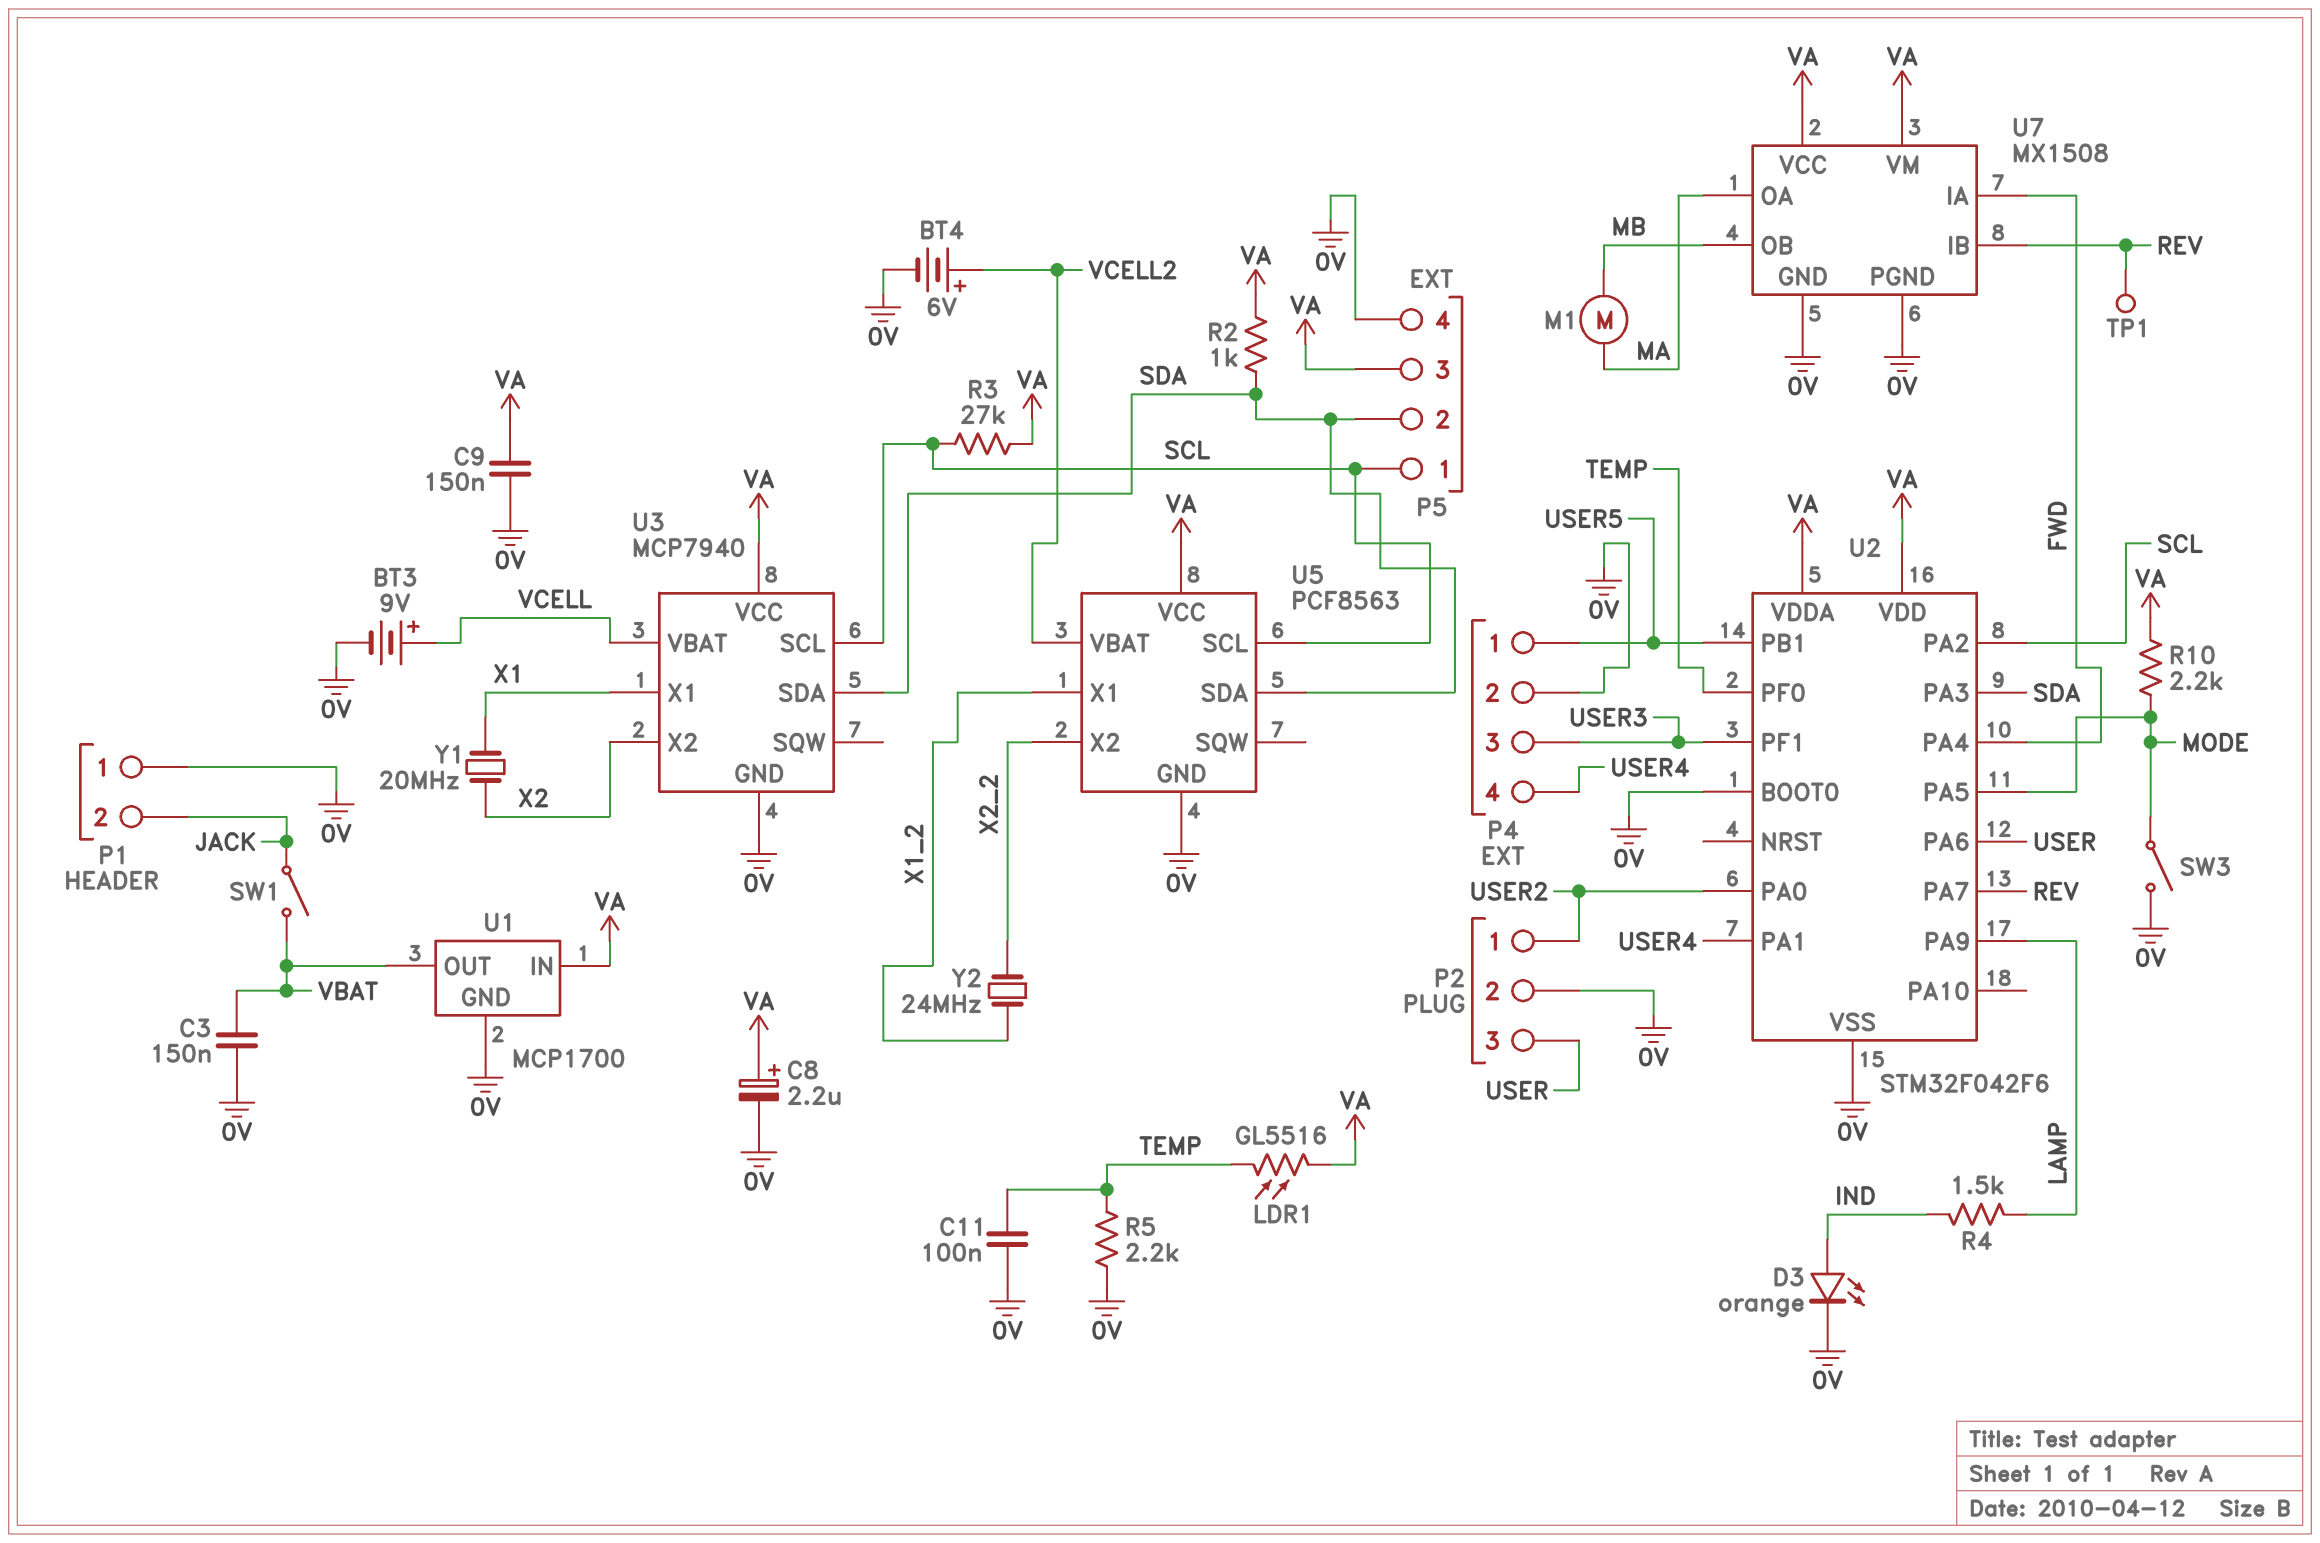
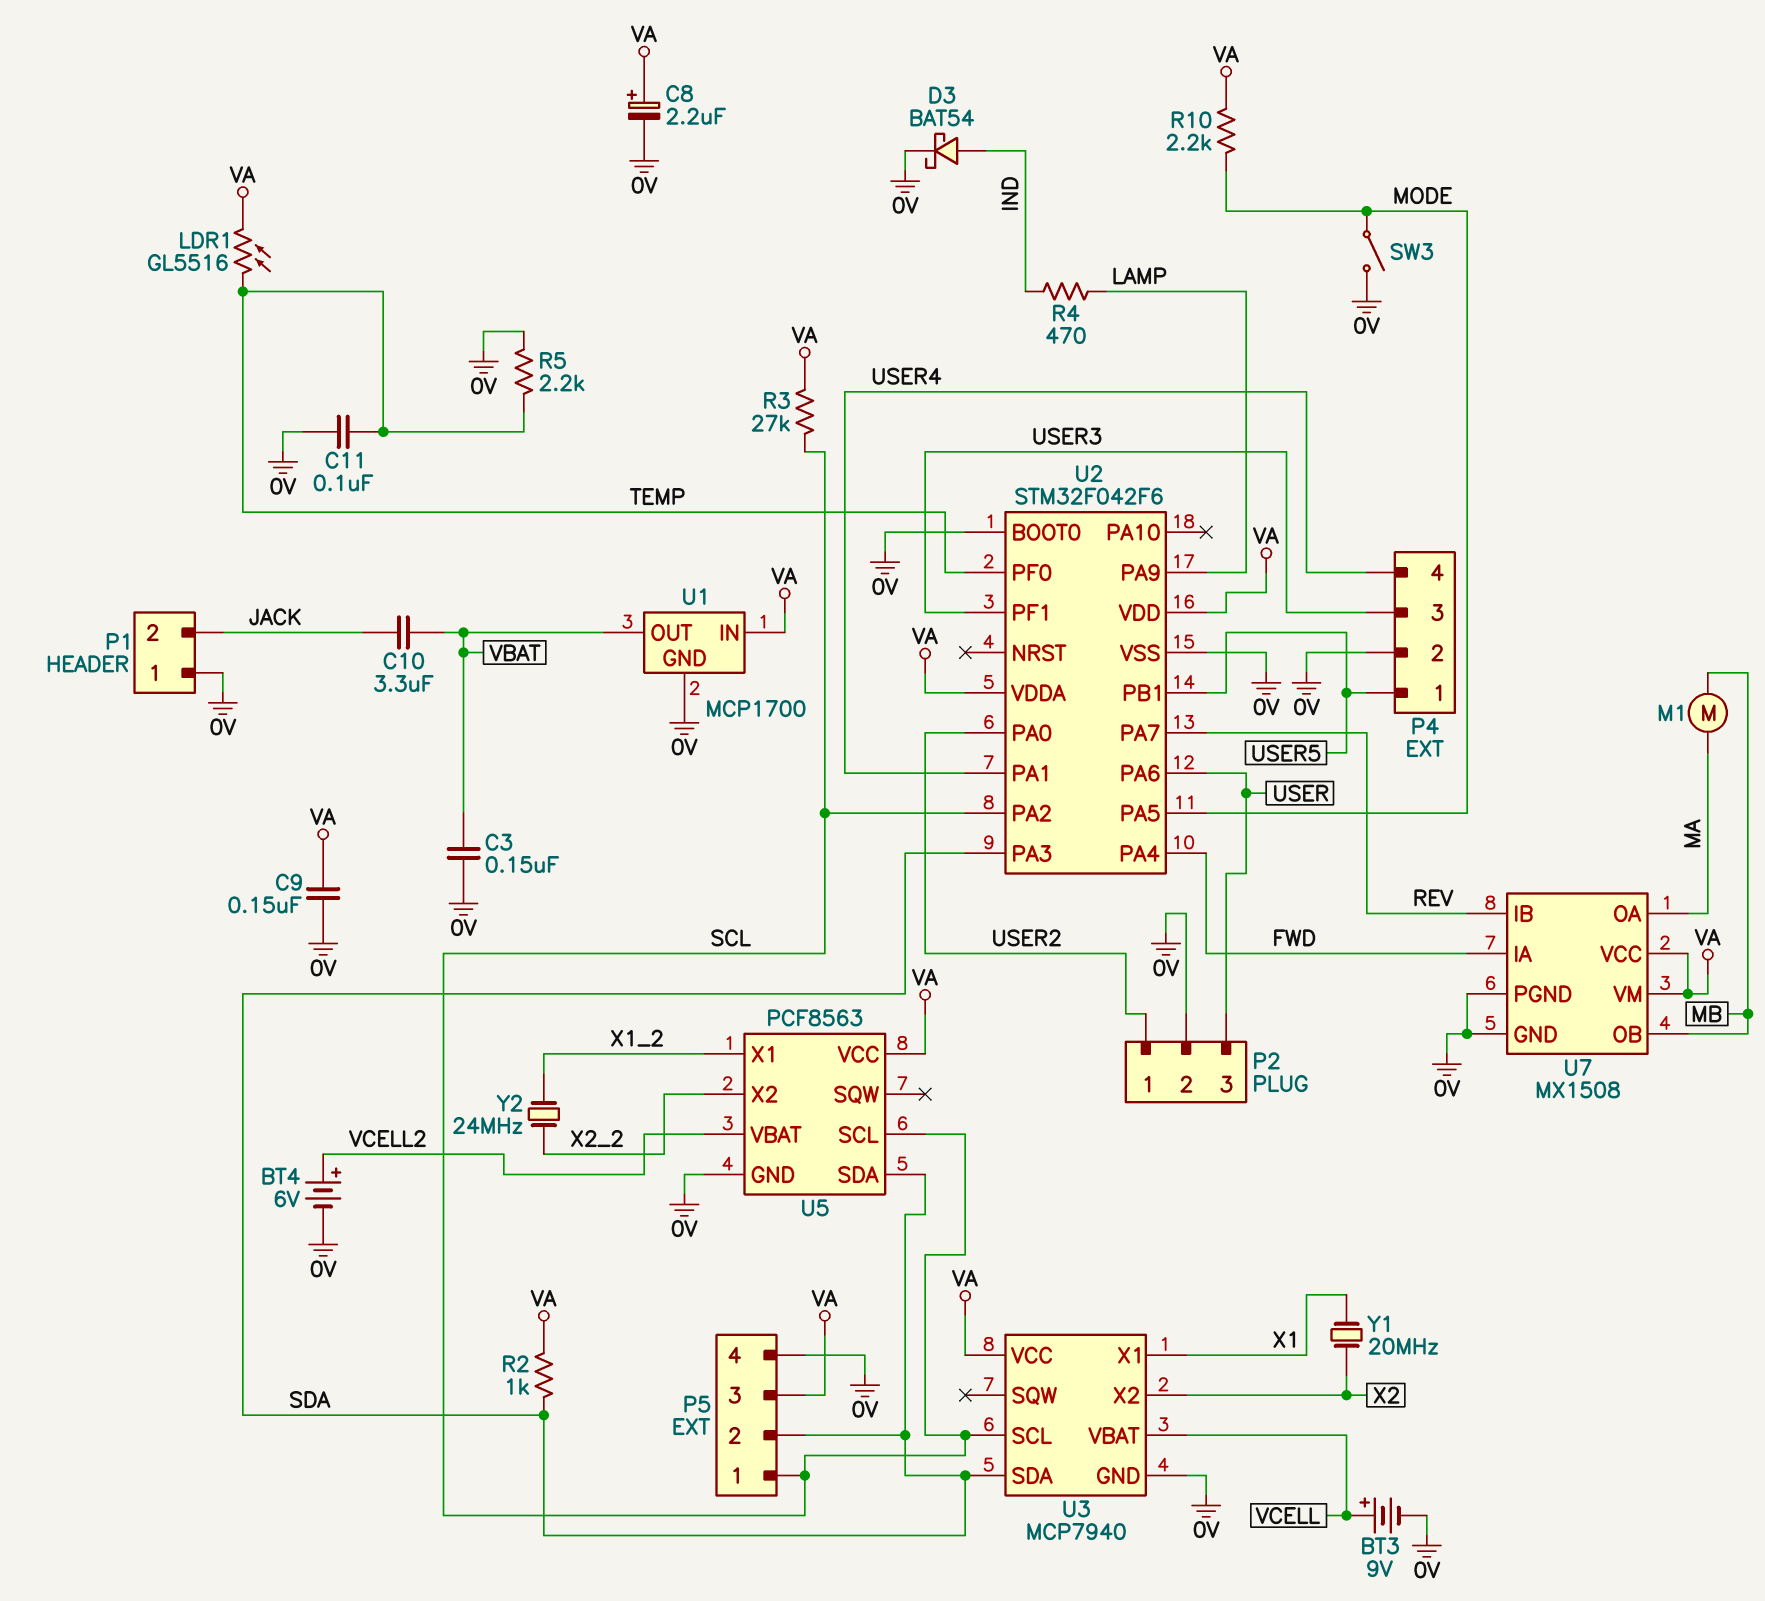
C10: none -> 3.3uF (JACK, VBAT)
D3: LED orange (A IND, K 0V) -> schottky BAT54 (A IND, K 0V)
R4: 1.5k (IND, LAMP) -> 470 (IND, LAMP)
SW1: switch (JACK, VBAT) -> none
TP1: test point (REV) -> none

